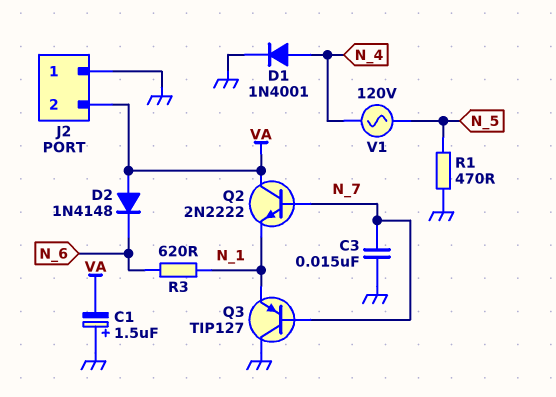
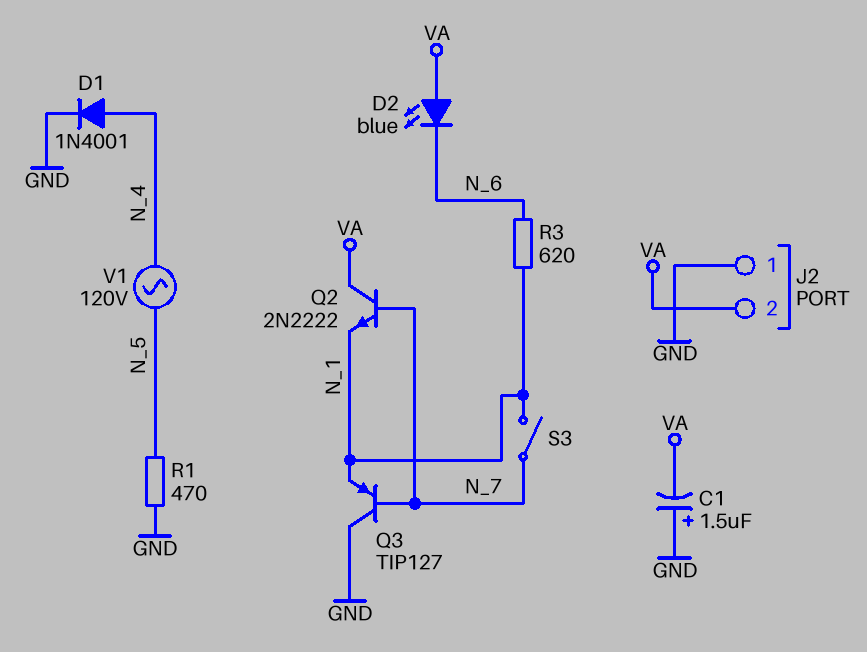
C3: 15nF (GND, N_7) -> none
D2: diode 1N4148 (A VA, K N_6) -> LED blue (A VA, K N_6)
S3: none -> switch (N_1, N_7)

